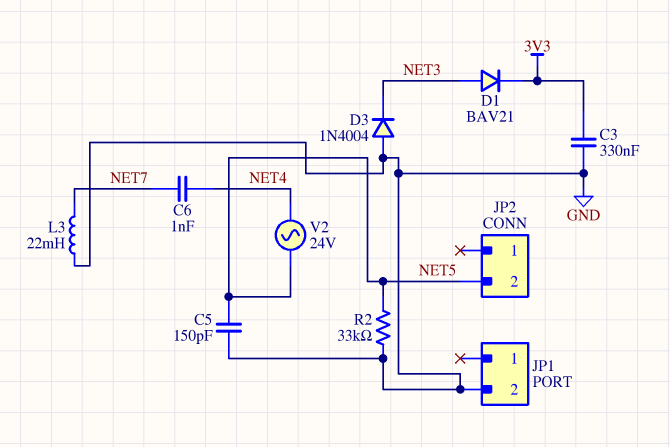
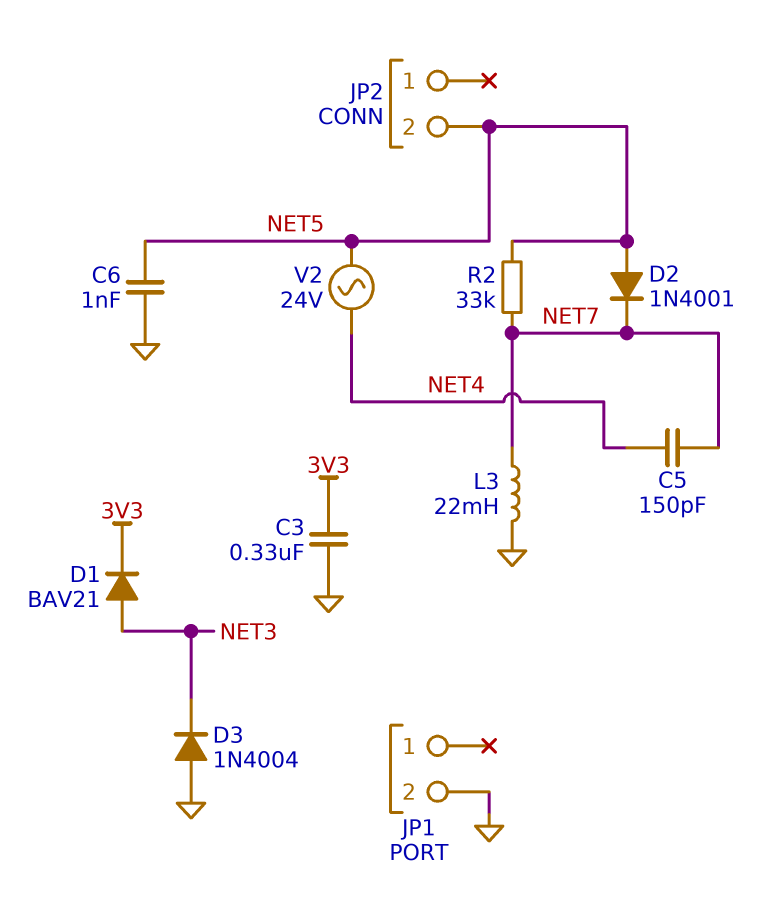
C5: 150pF (GND, NET5) -> 150pF (NET4, NET7)
C6: 1nF (NET4, NET7) -> 1nF (GND, NET5)
D2: none -> diode 1N4001 (A NET5, K NET7)
R2: 33k (GND, NET5) -> 33k (NET5, NET7)

